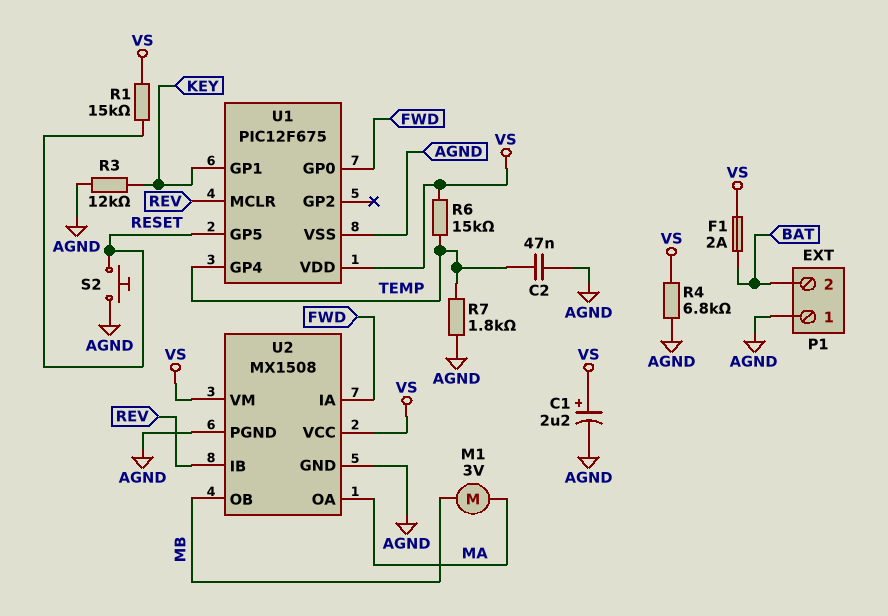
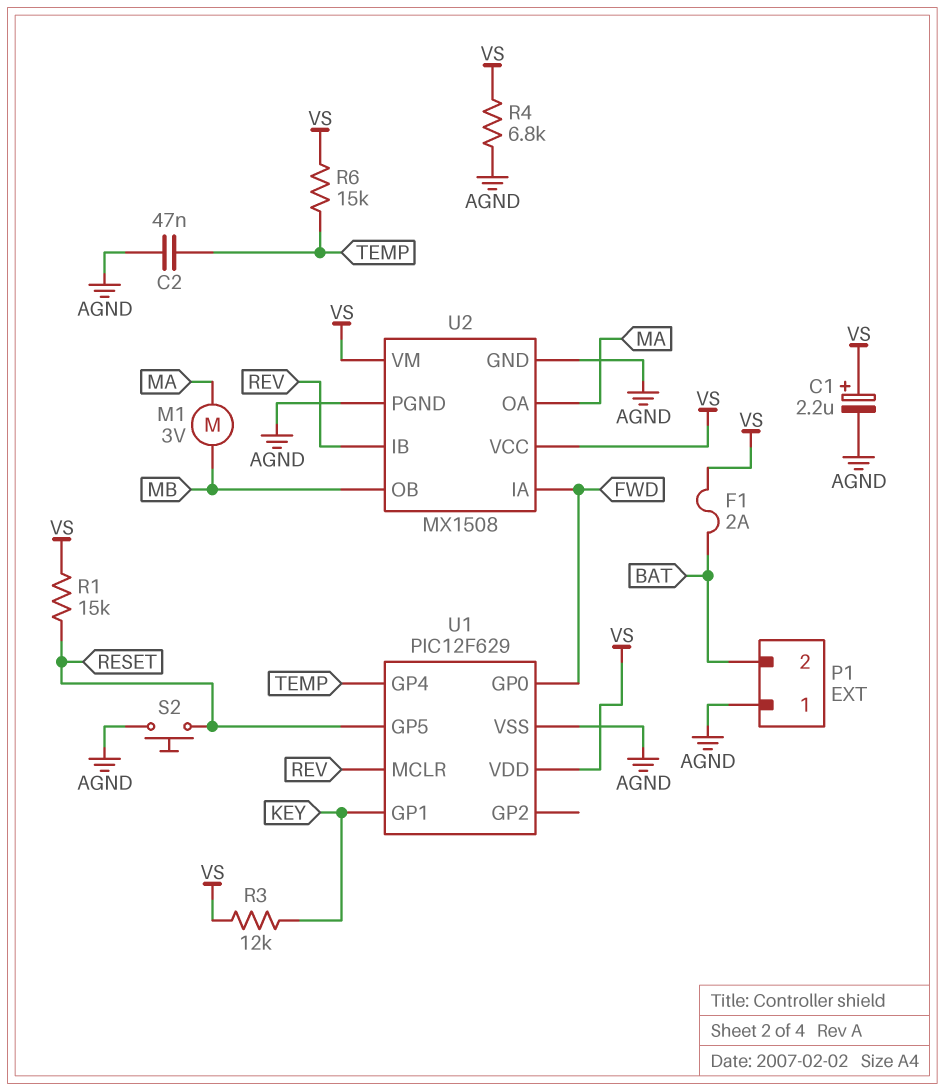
R3: 12k (AGND, KEY) -> 12k (KEY, VS)
R7: 1.8k (AGND, TEMP) -> none
U1: PIC12F675 -> PIC12F629

